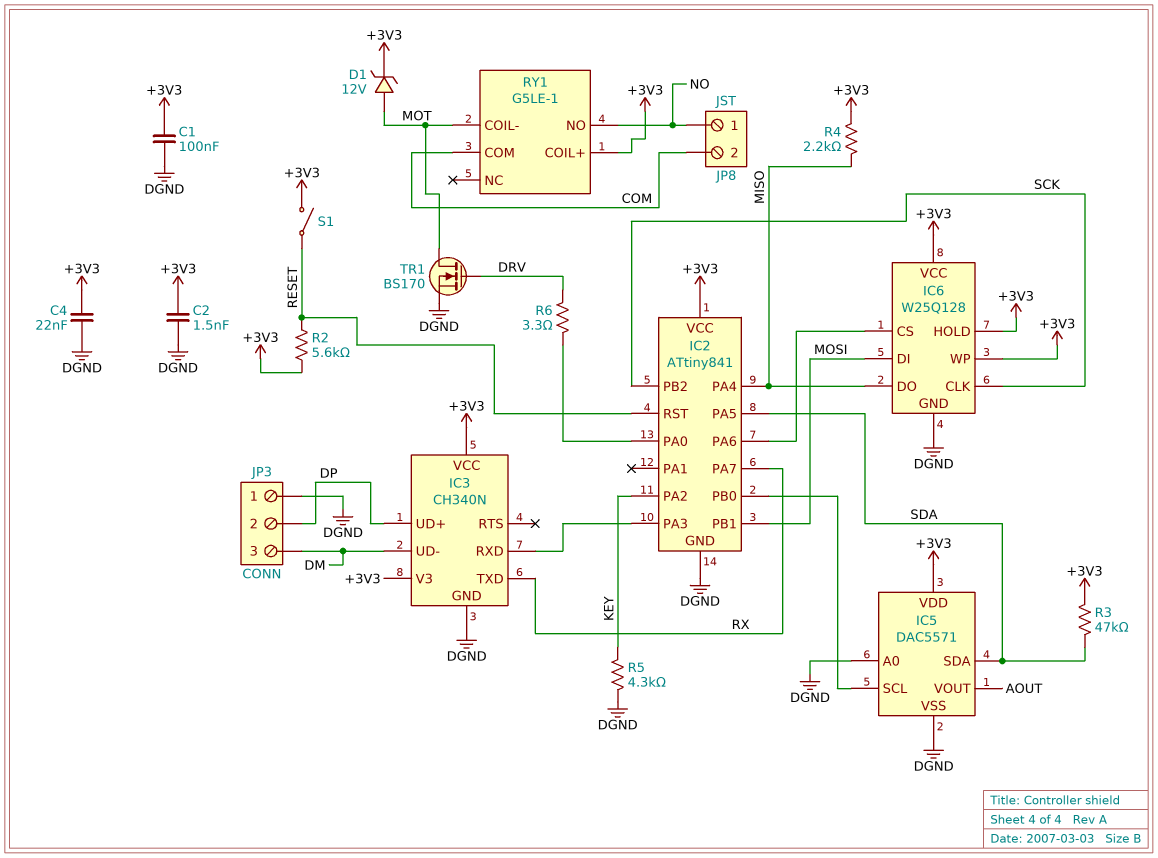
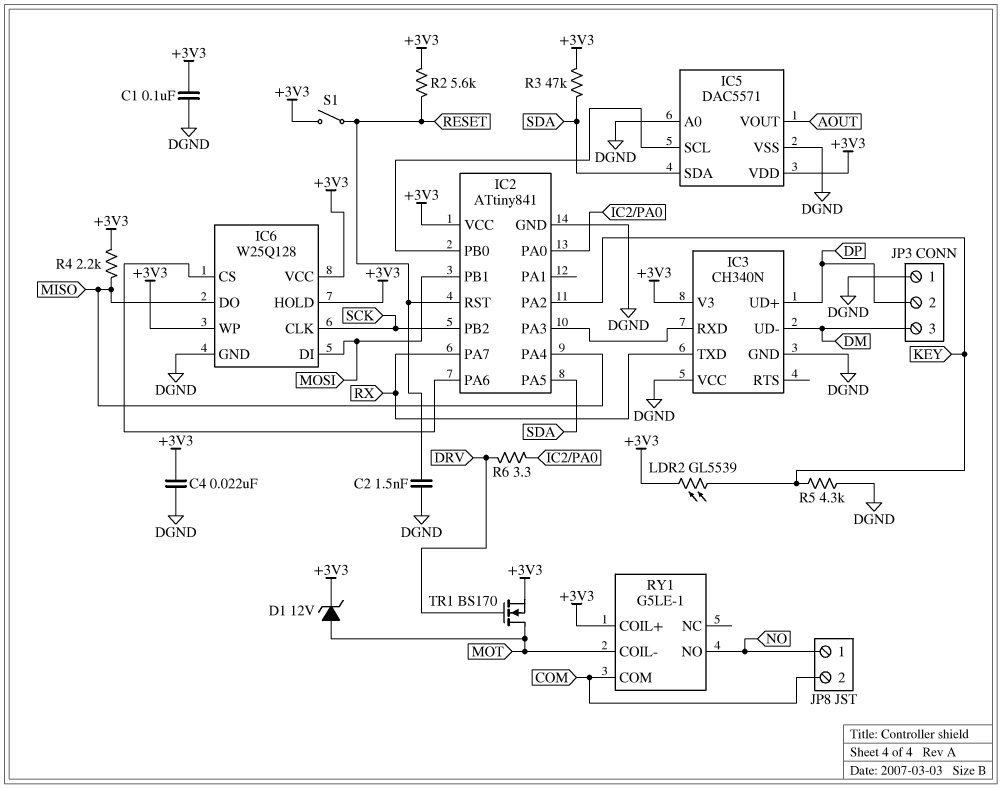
C2: 1.5nF (+3V3, DGND) -> 1.5nF (DGND, RESET)
IC3 pin VCC: +3V3 -> DGND
LDR2: none -> GL5539 (+3V3, KEY)
TR1: NMOS BS170 (G DRV, D MOT, S DGND) -> NMOS BS170 (G DRV, D MOT, S +3V3)

